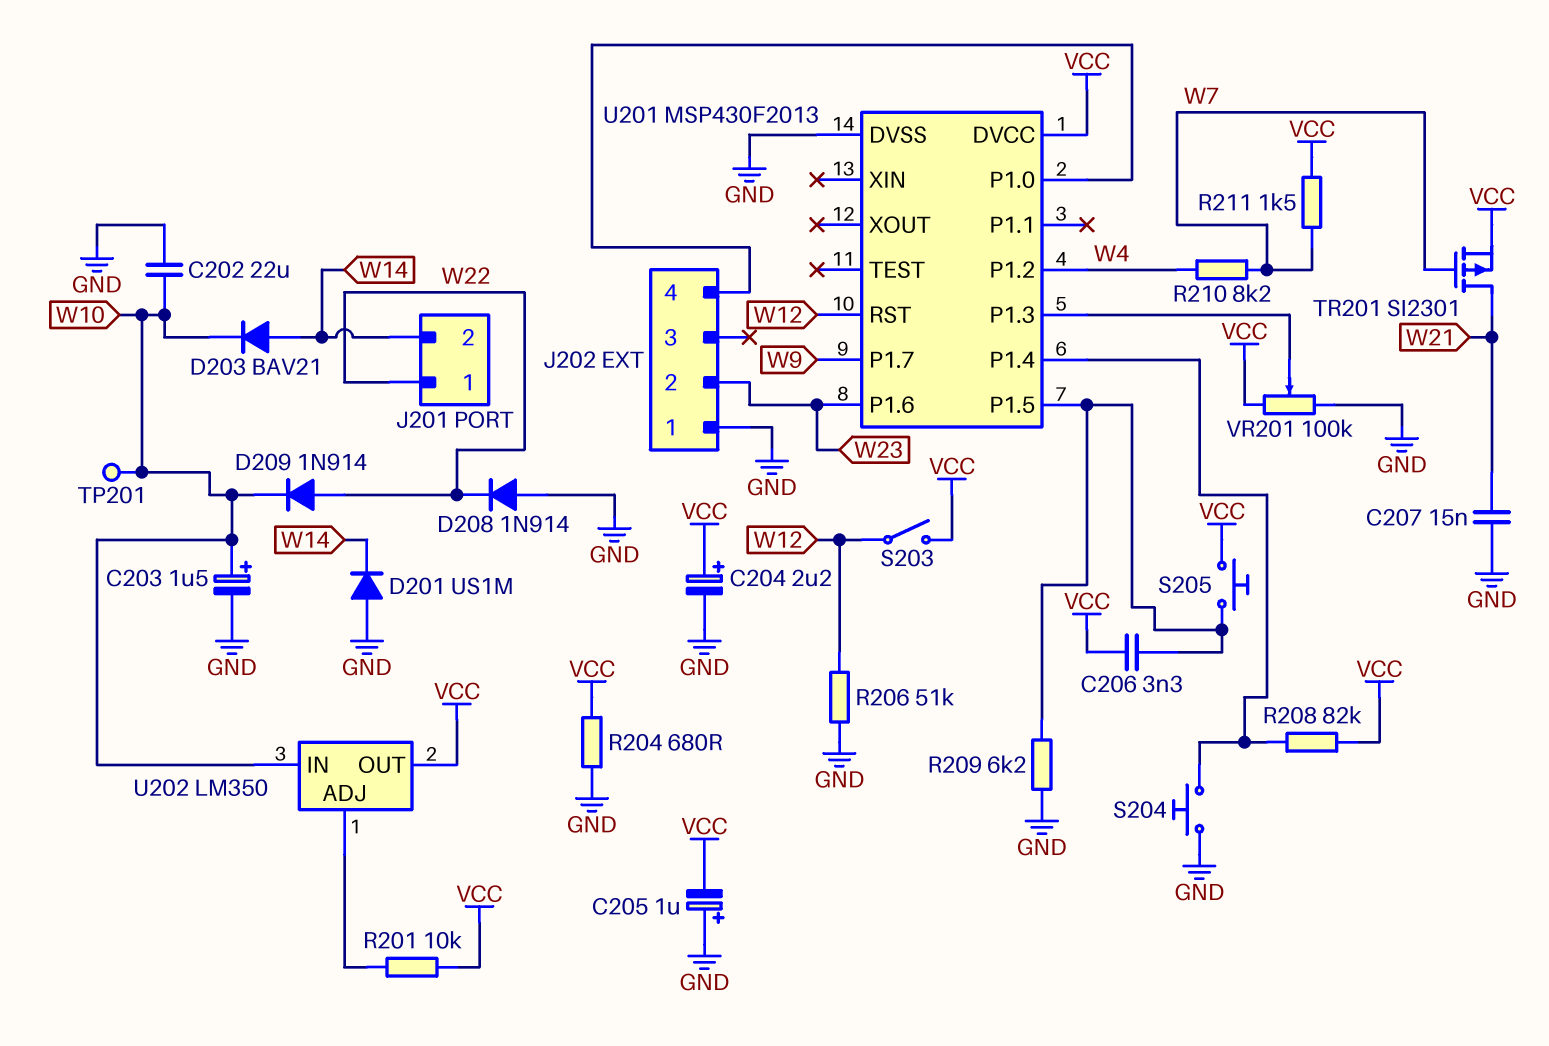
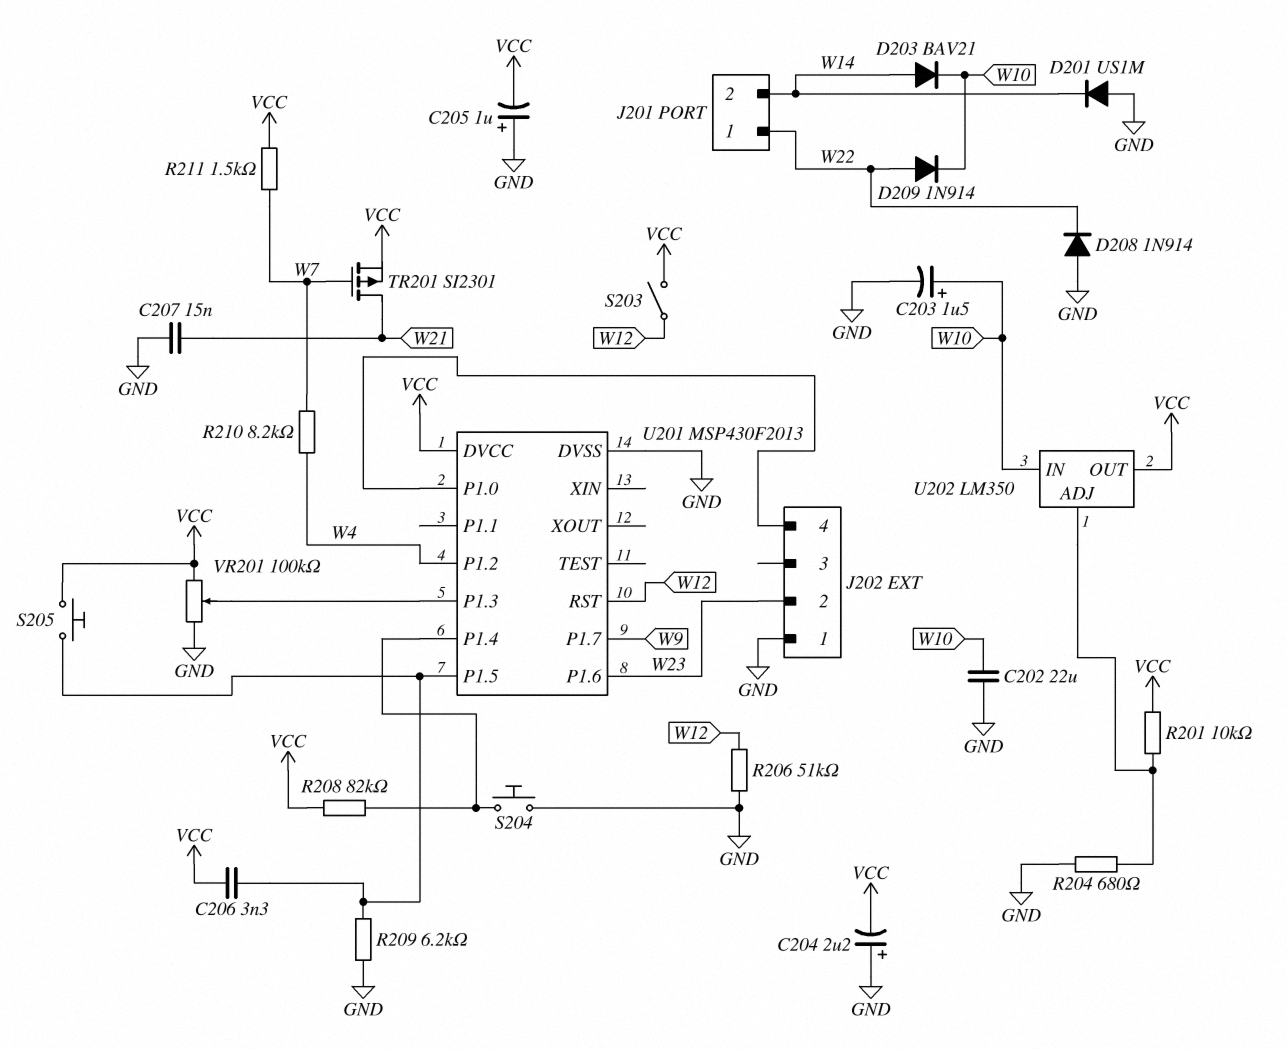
C204: 2.2uF (plus VCC, minus GND) -> 2.2uF (plus GND, minus VCC)
R204: 680 (GND, VCC) -> 680 (GND, U202/ADJ)
TP201: test point (W10) -> none

